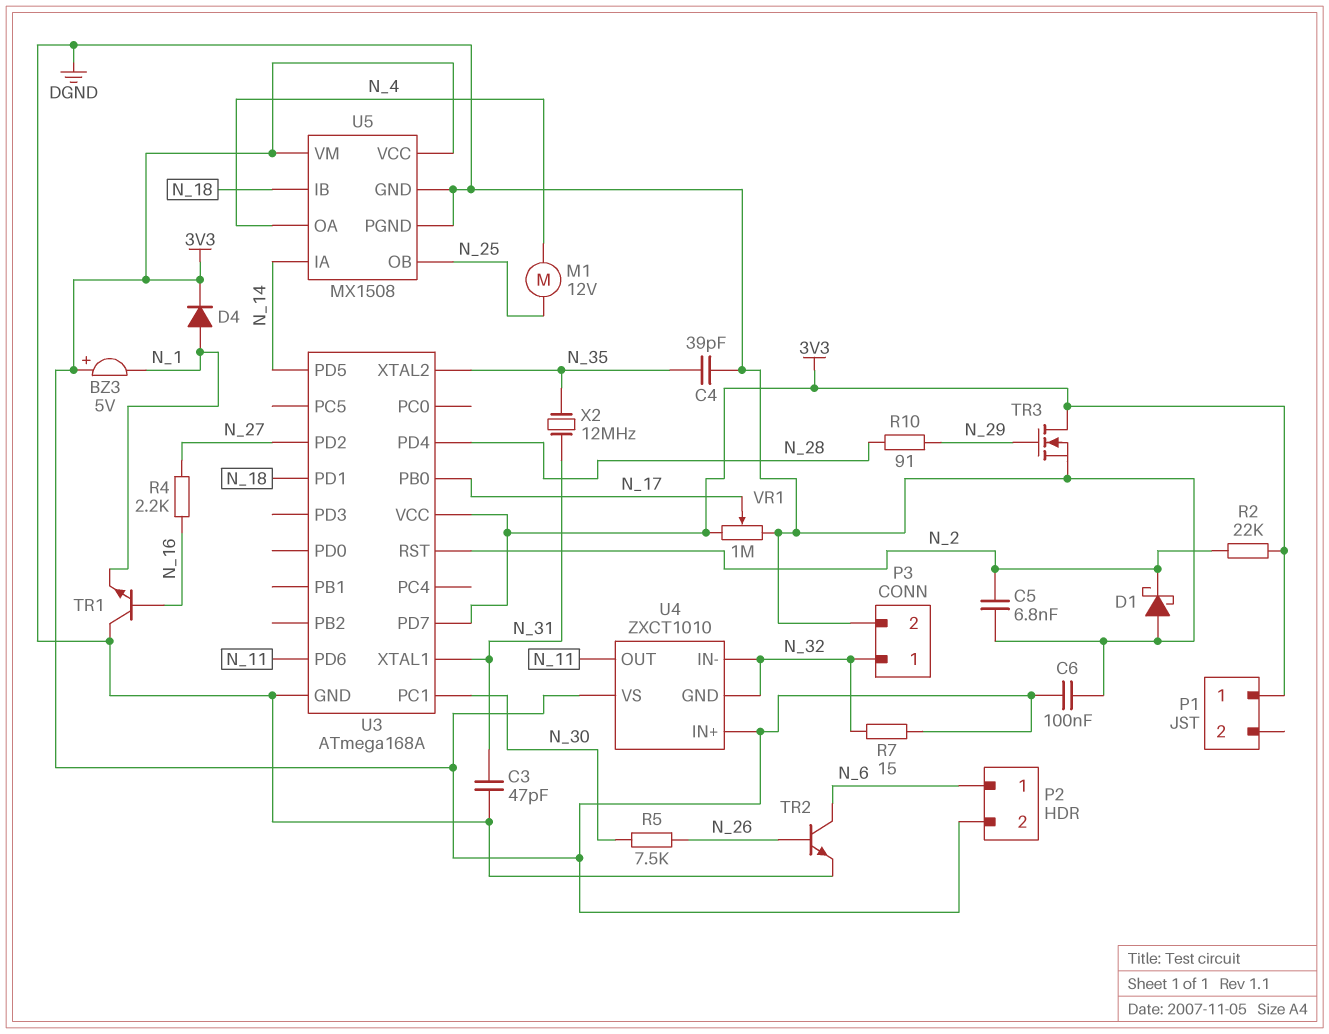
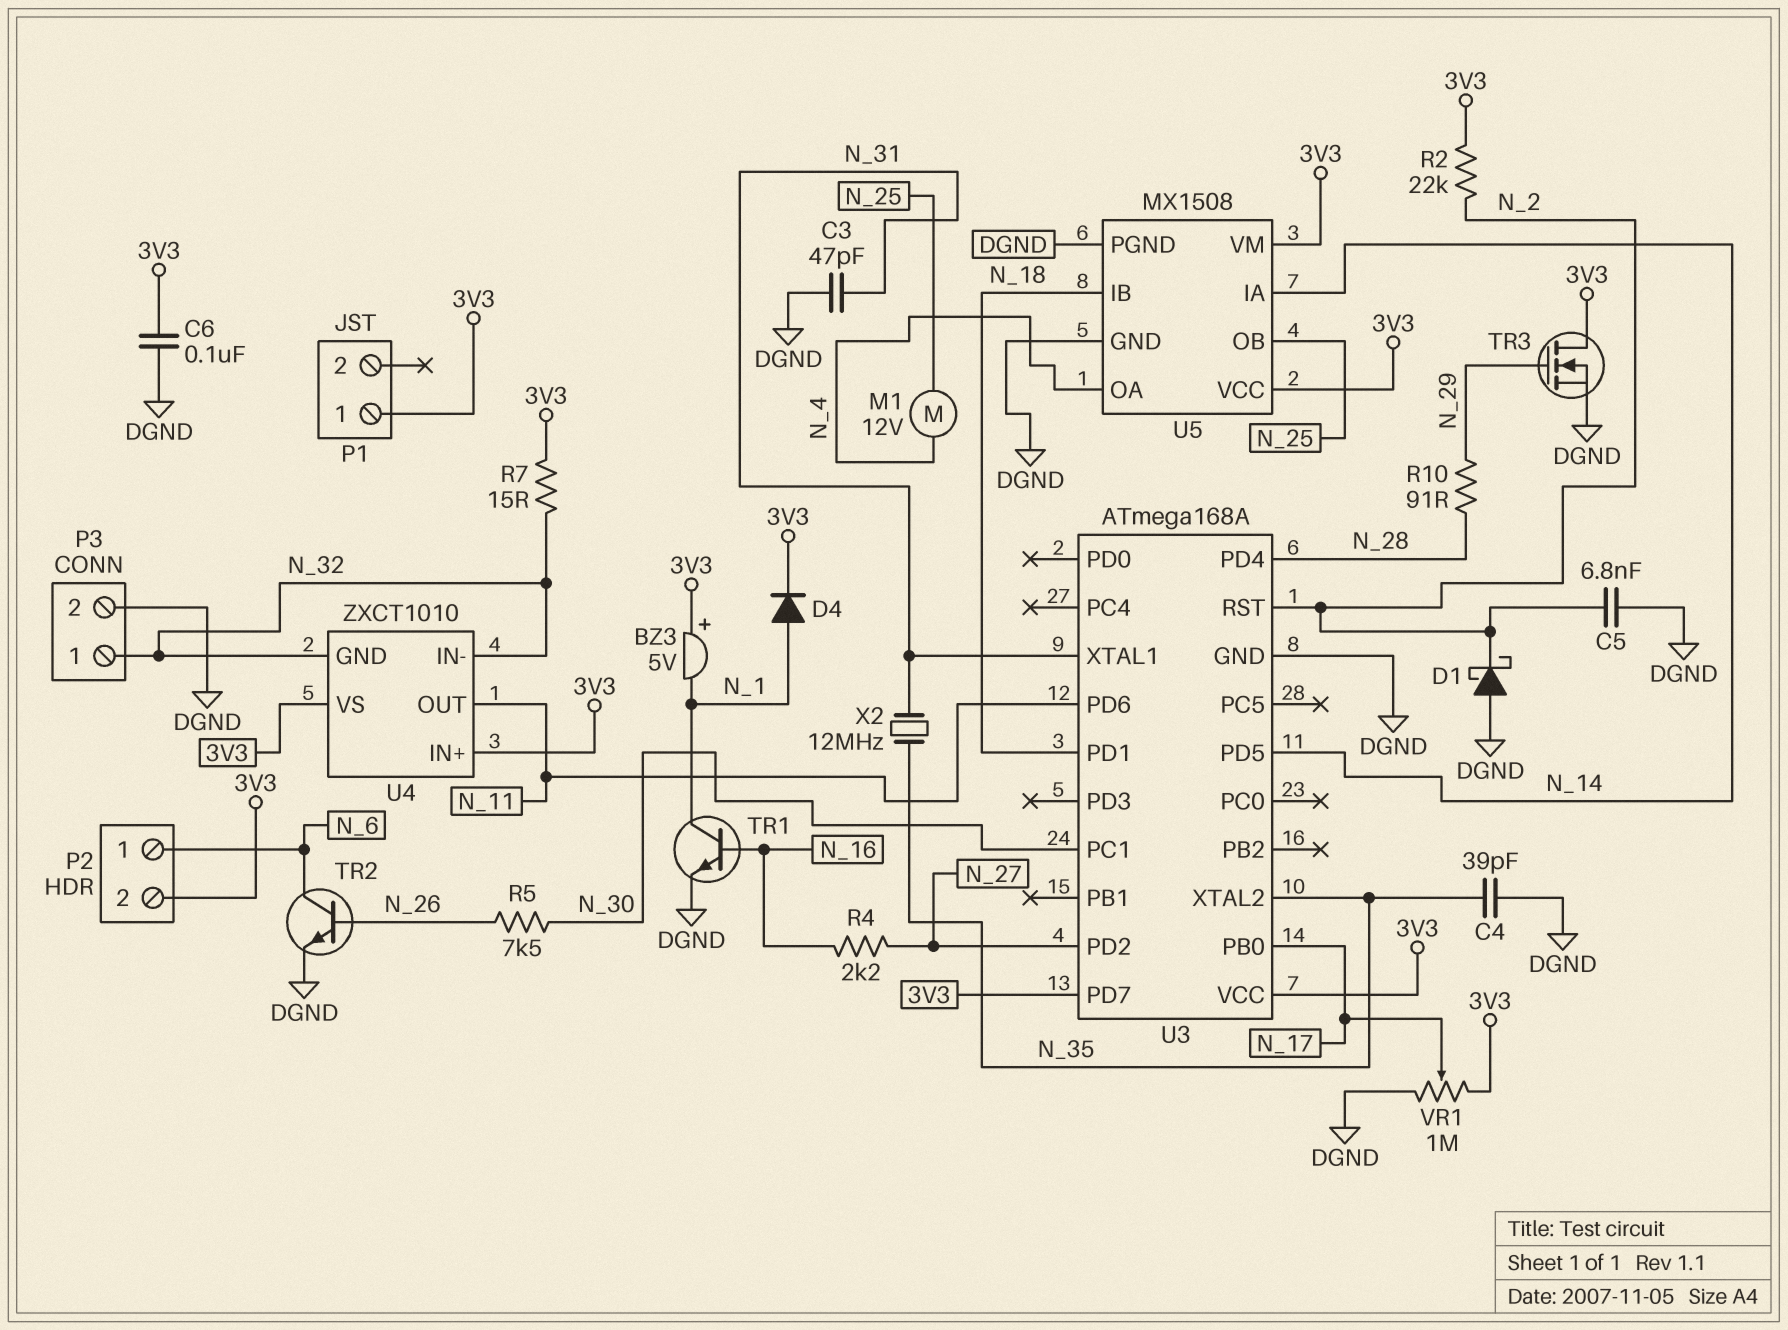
TR1: NPN (B N_16, C DGND, E N_1) -> NPN (B N_16, C N_1, E DGND)

